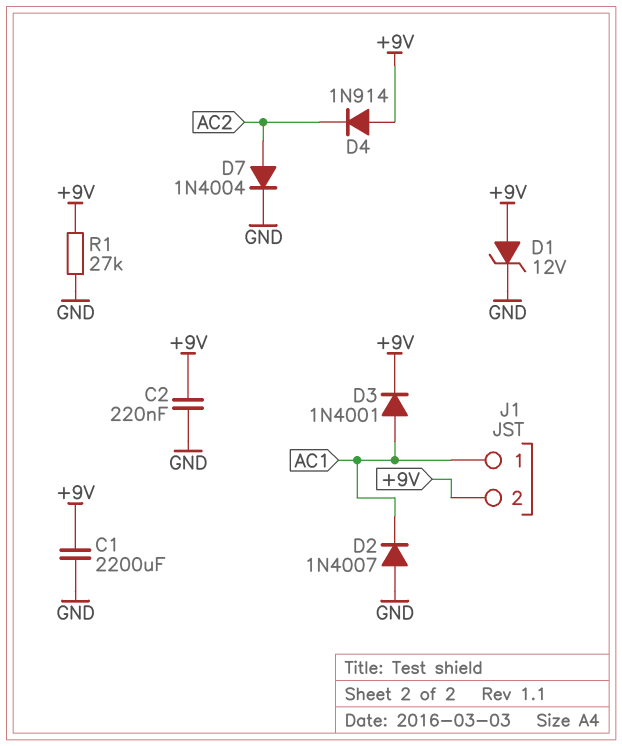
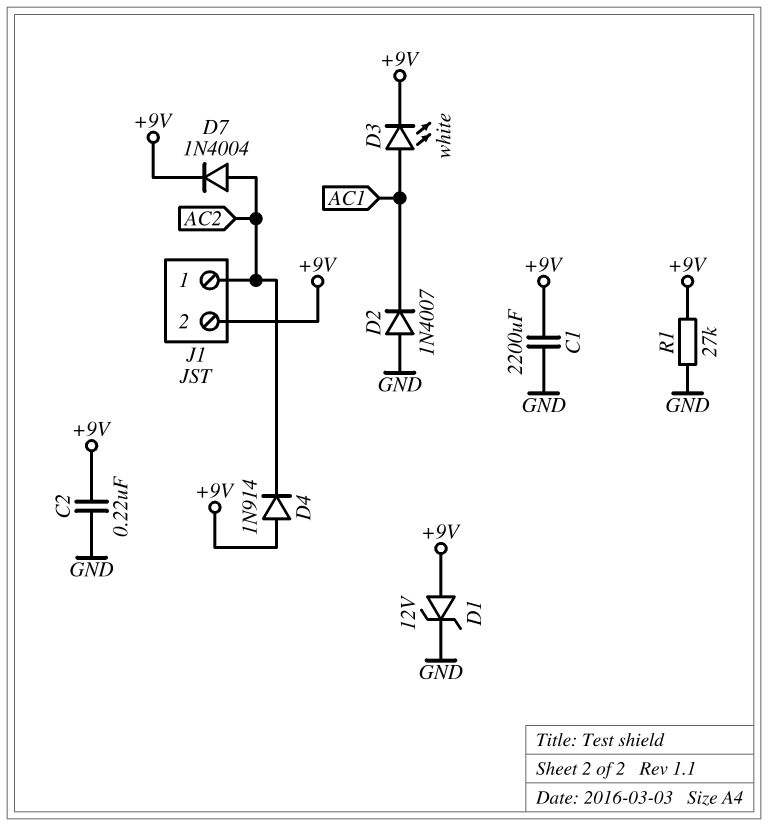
D3: diode 1N4001 (A AC1, K +9V) -> LED white (A AC1, K +9V)
D7: diode 1N4004 (A AC2, K GND) -> diode 1N4004 (A AC2, K +9V)
J1 pin 1: AC1 -> AC2

